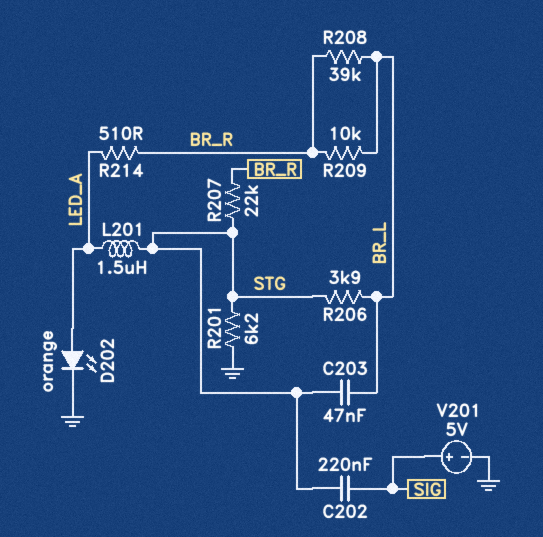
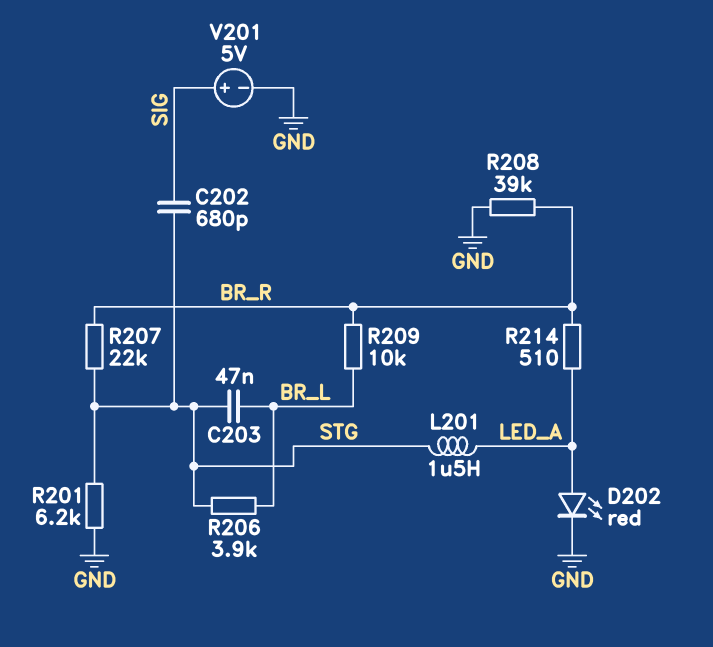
C202: 220nF (SIG, STG) -> 680pF (SIG, STG)
D202: LED orange (A LED_A, K GND) -> LED red (A LED_A, K GND)
R208: 39k (BR_L, BR_R) -> 39k (BR_R, GND)

